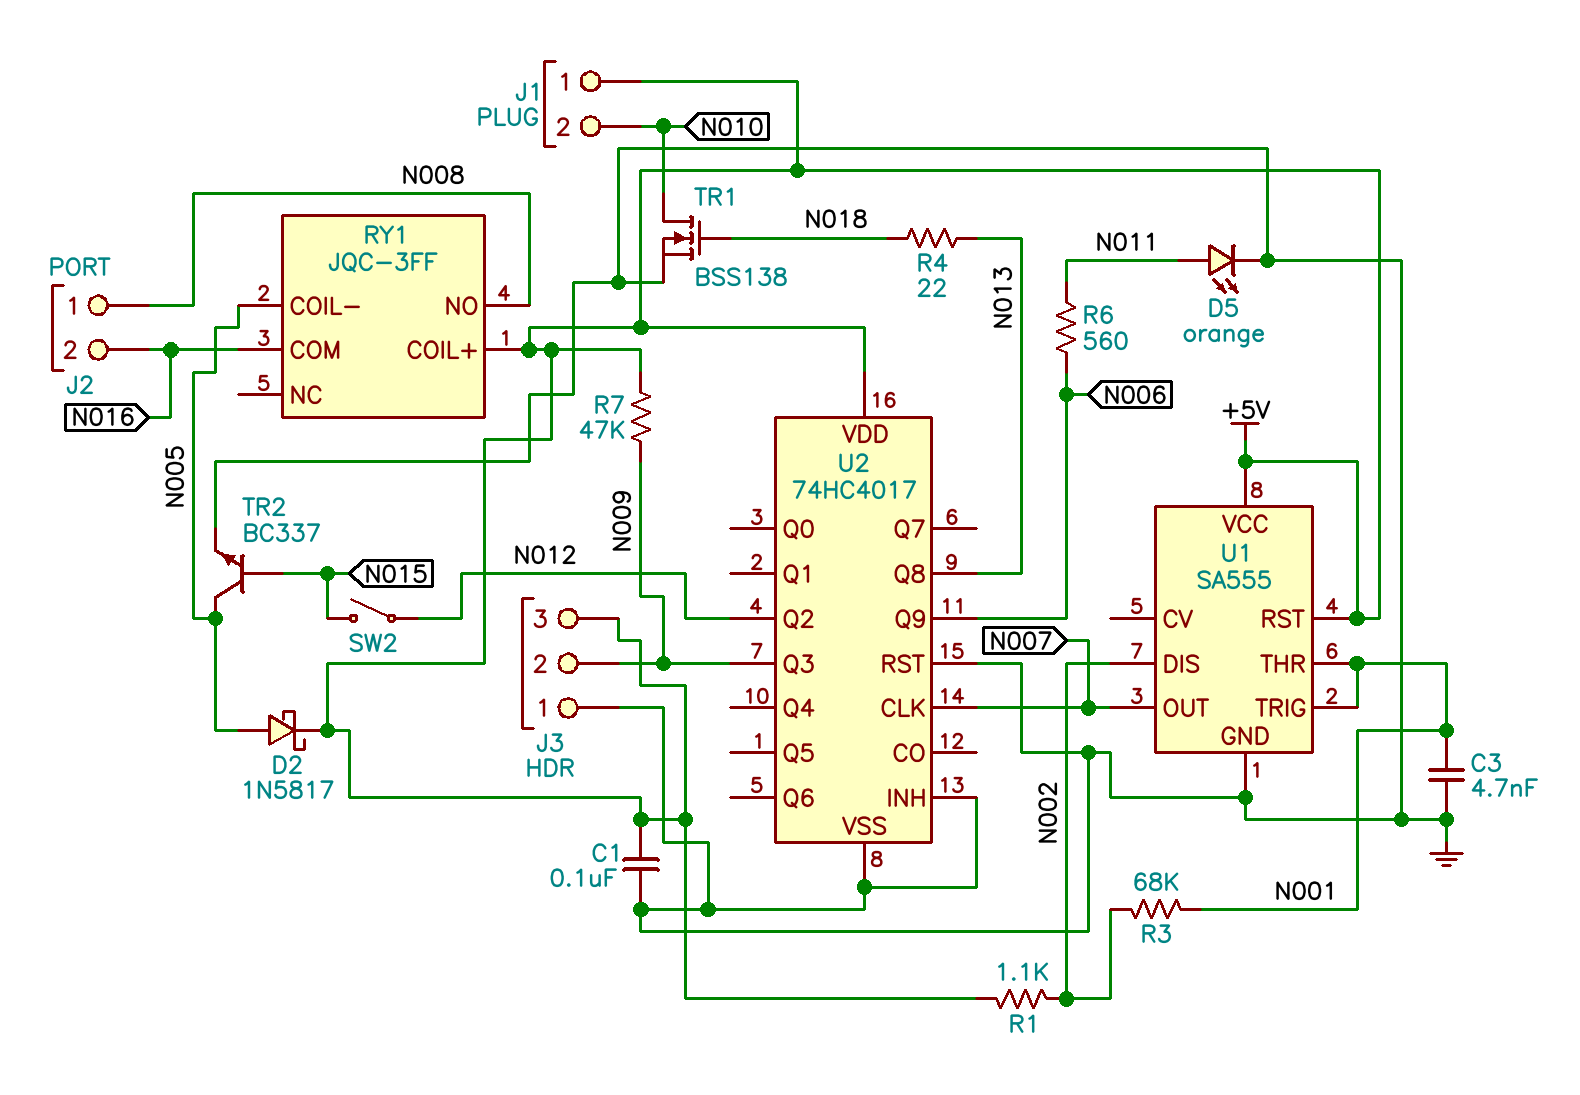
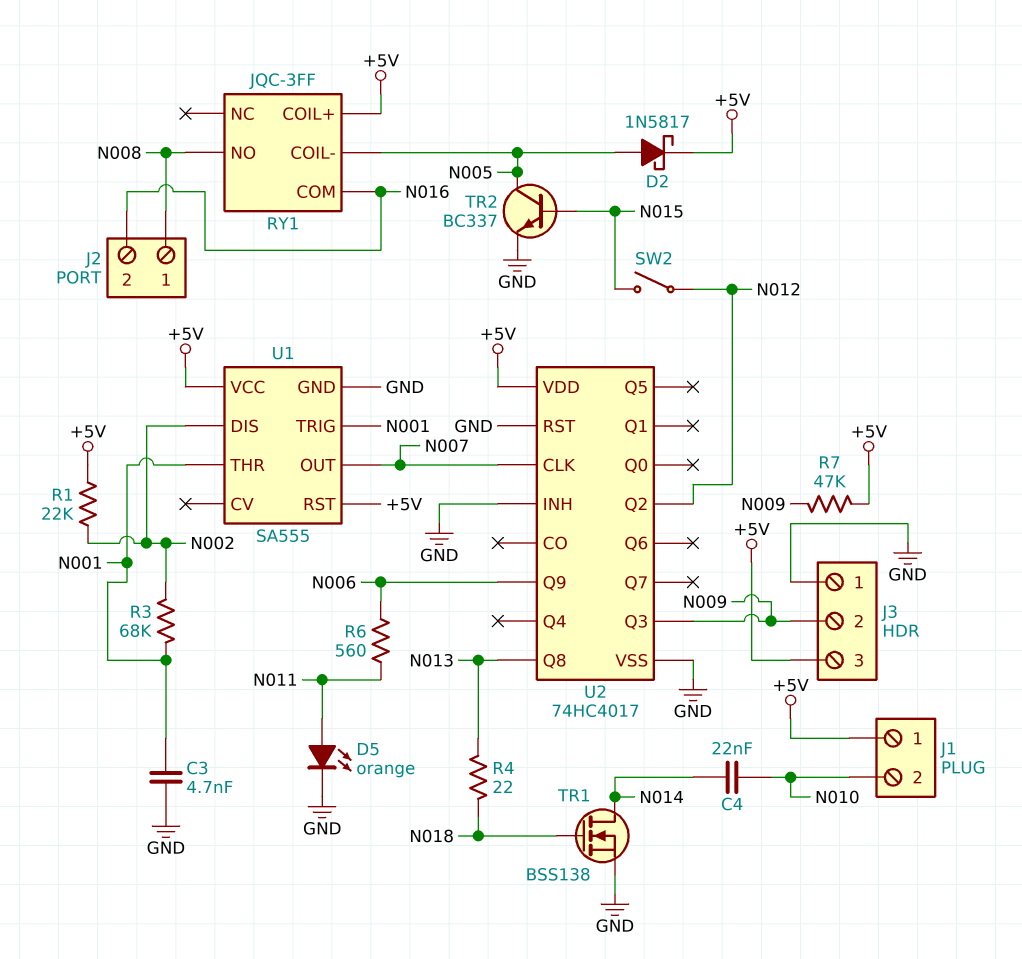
C1: 100nF (+5V, GND) -> none
C4: none -> 22nF (N010, N014)
R1: 1.1k (+5V, N002) -> 22k (+5V, N002)
TR1: NMOS BSS138 (G N018, D N010, S GND) -> NMOS BSS138 (G N018, D N014, S GND)

